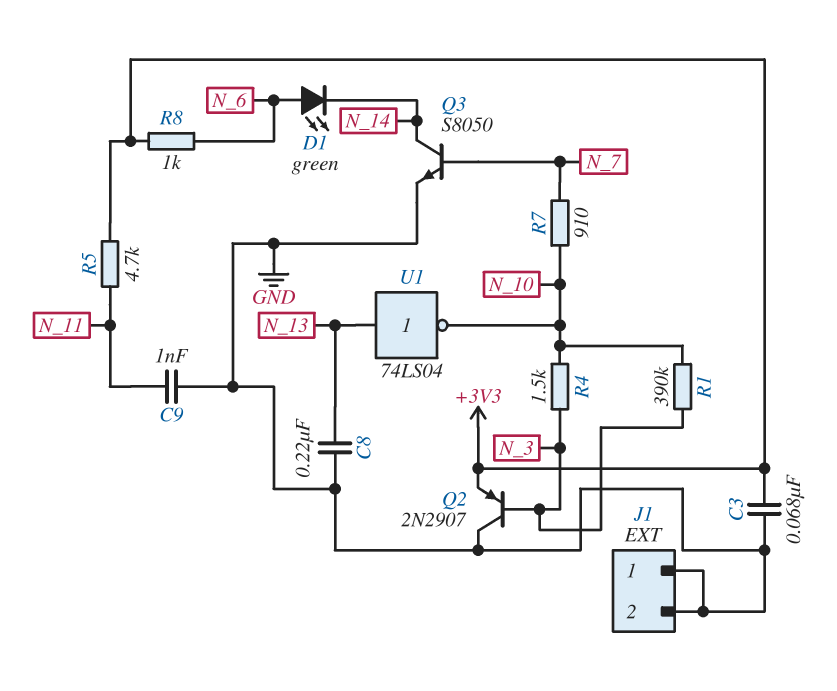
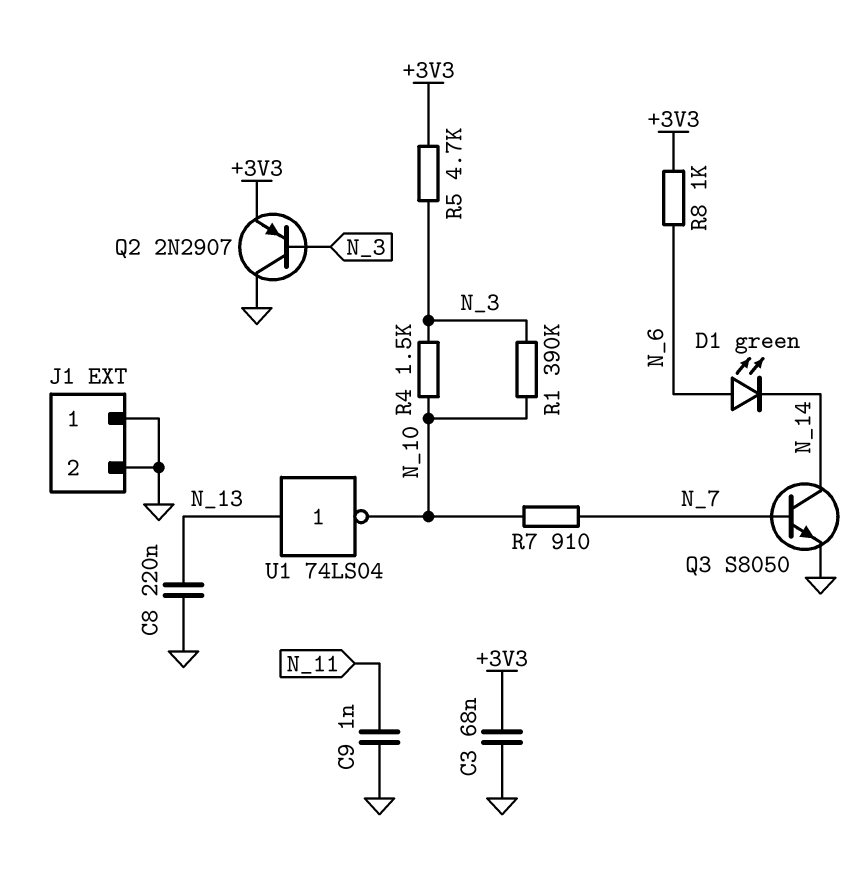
R5: 4.7k (+3V3, N_11) -> 4.7k (+3V3, N_3)

